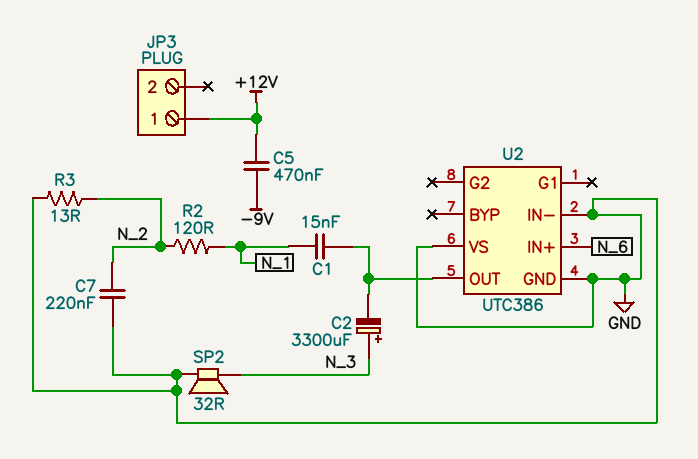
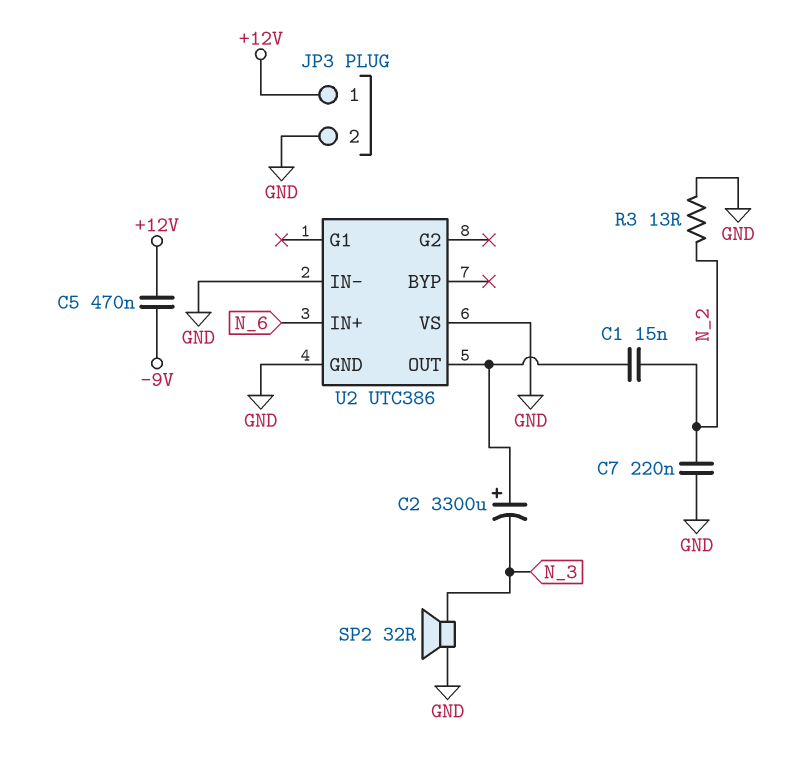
C1: 15nF (N_1, U2/OUT) -> 15nF (N_2, U2/OUT)
C2: 3300uF (plus N_3, minus U2/OUT) -> 3300uF (plus U2/OUT, minus N_3)
JP3 pin 2: none -> GND
R2: 120 (N_1, N_2) -> none

